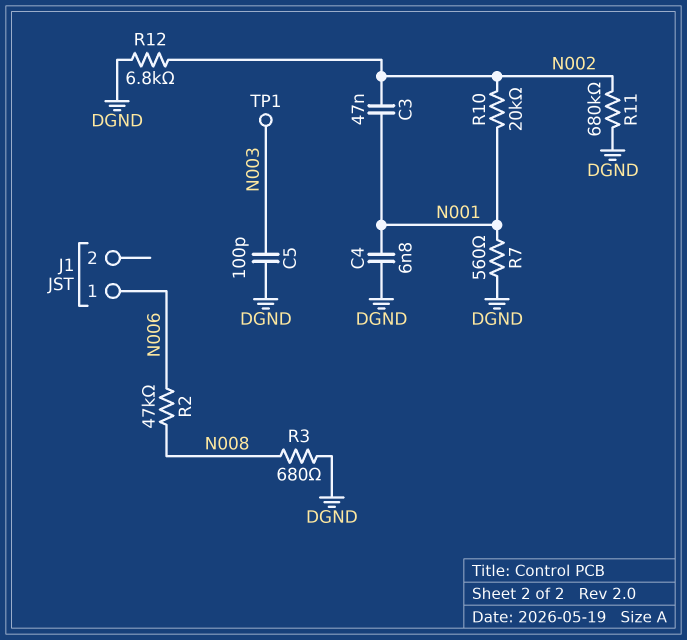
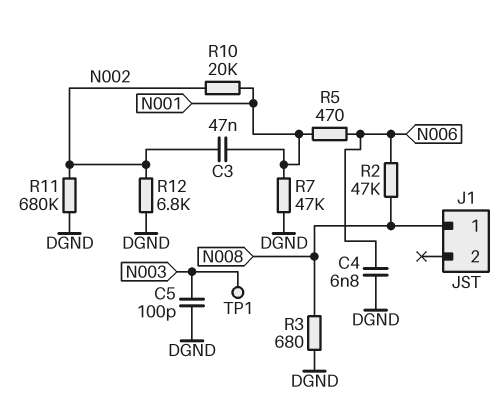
C4: 6.8nF (DGND, N001) -> 6.8nF (DGND, N006)
J1 pin 1: N006 -> N008
R5: none -> 470 (N001, N006)
R7: 560 (DGND, N001) -> 47k (DGND, N001)

